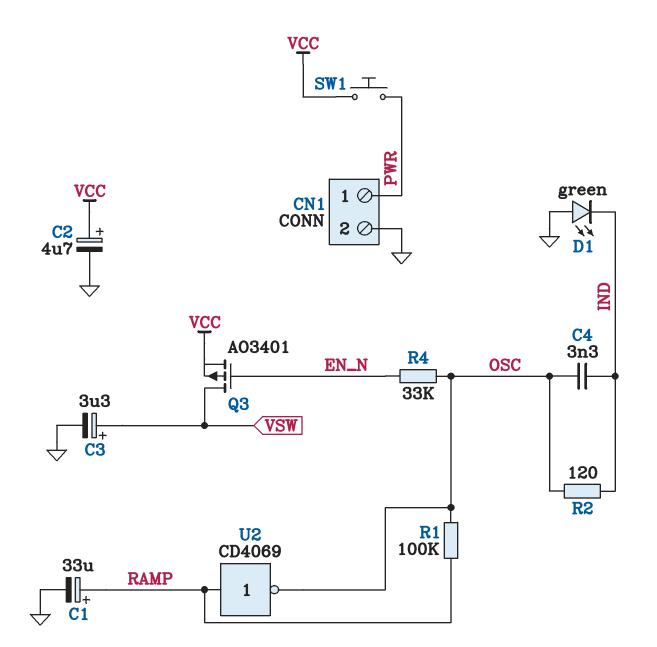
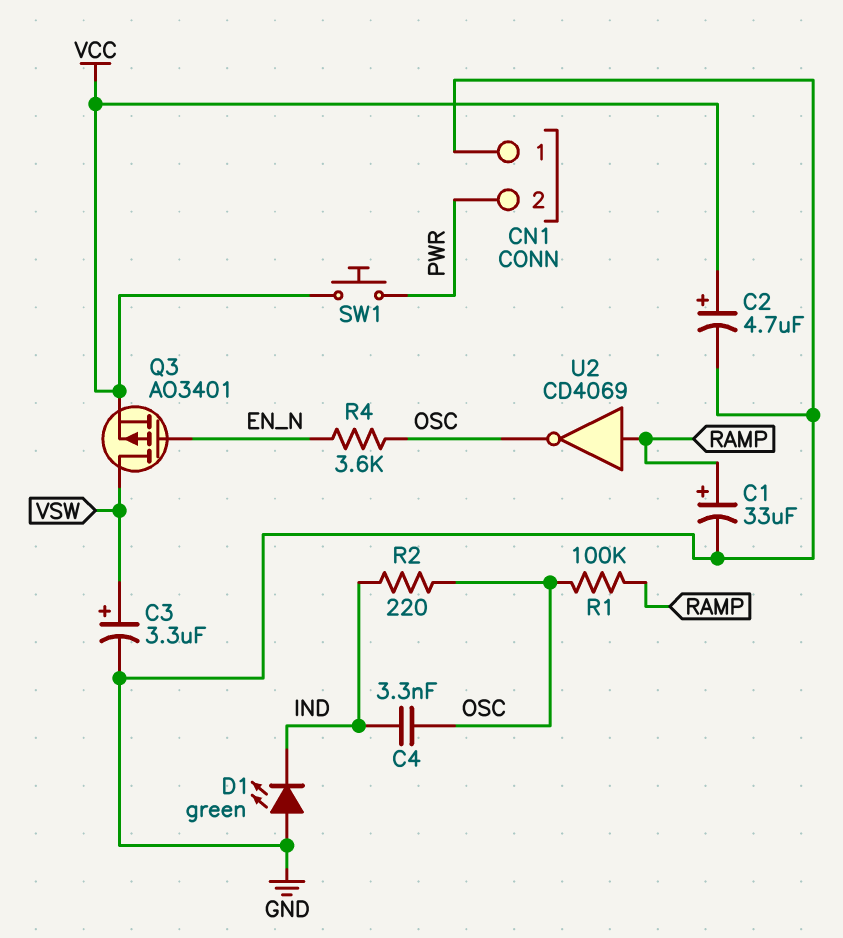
CN1 pin 1: PWR -> GND
CN1 pin 2: GND -> PWR
R2: 120 (IND, OSC) -> 220 (IND, OSC)
R4: 33k (EN_N, OSC) -> 3.6k (EN_N, OSC)

